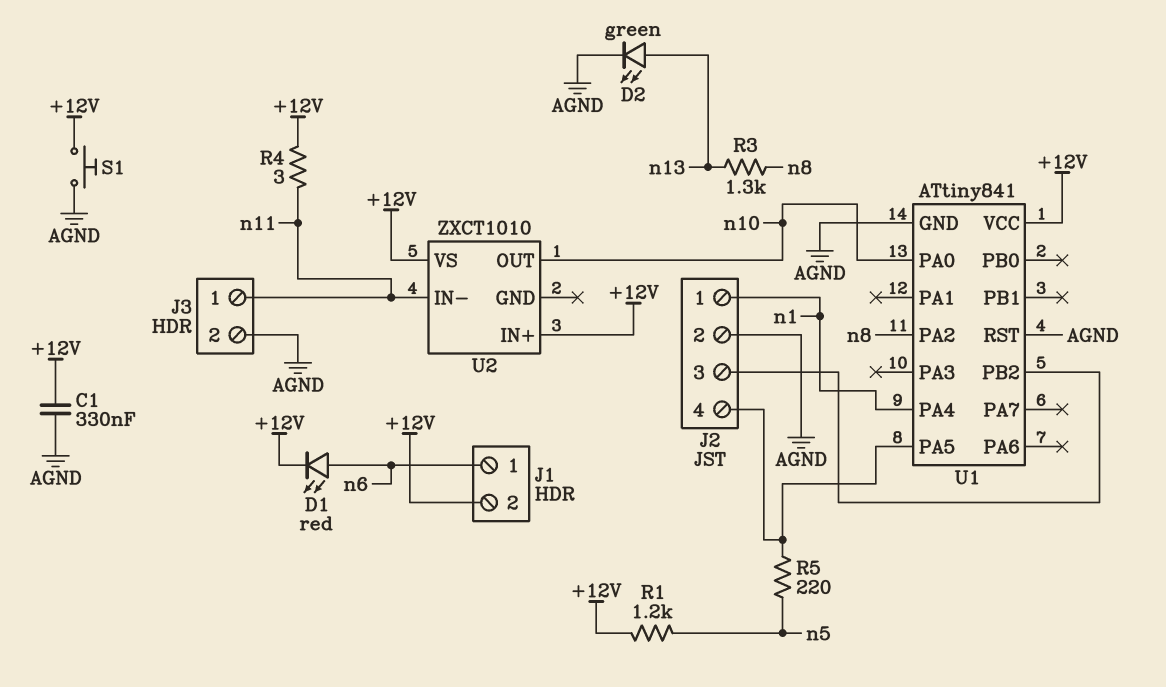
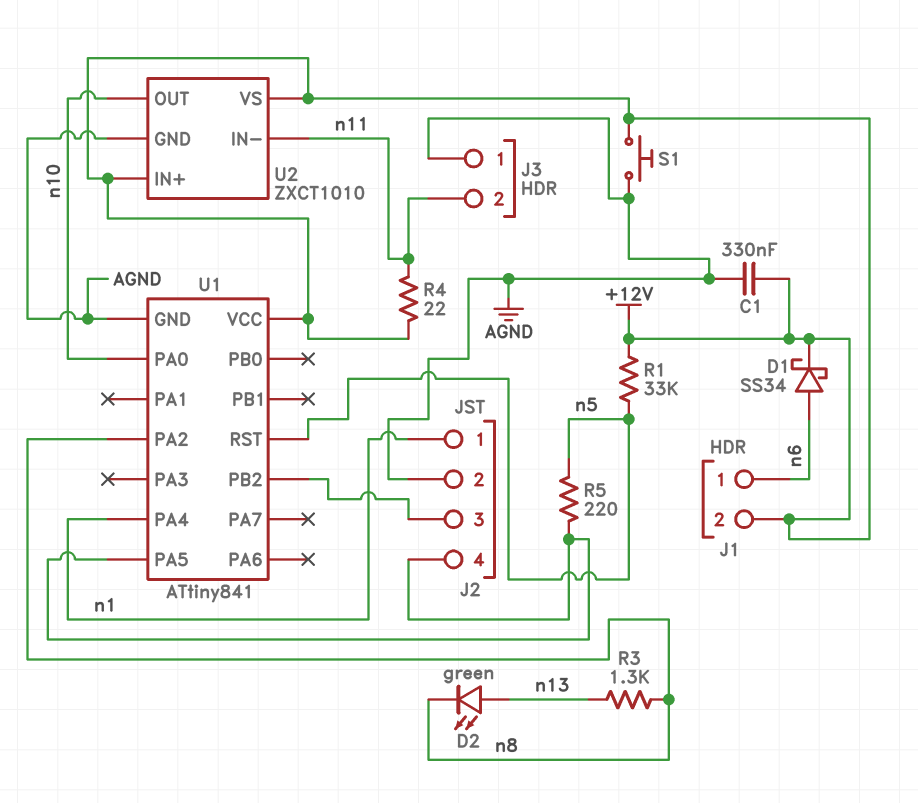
D1: LED red (A n6, K +12V) -> schottky SS34 (A n6, K +12V)
D2: LED green (A n13, K AGND) -> LED green (A n13, K n8)
J3 pin 1: n11 -> AGND
J3 pin 2: AGND -> n11
R1: 1.2k (+12V, n5) -> 33k (+12V, n5)
R4: 3 (+12V, n11) -> 22 (+12V, n11)
U1 pin RST: AGND -> n5
U2 pin GND: none -> AGND

